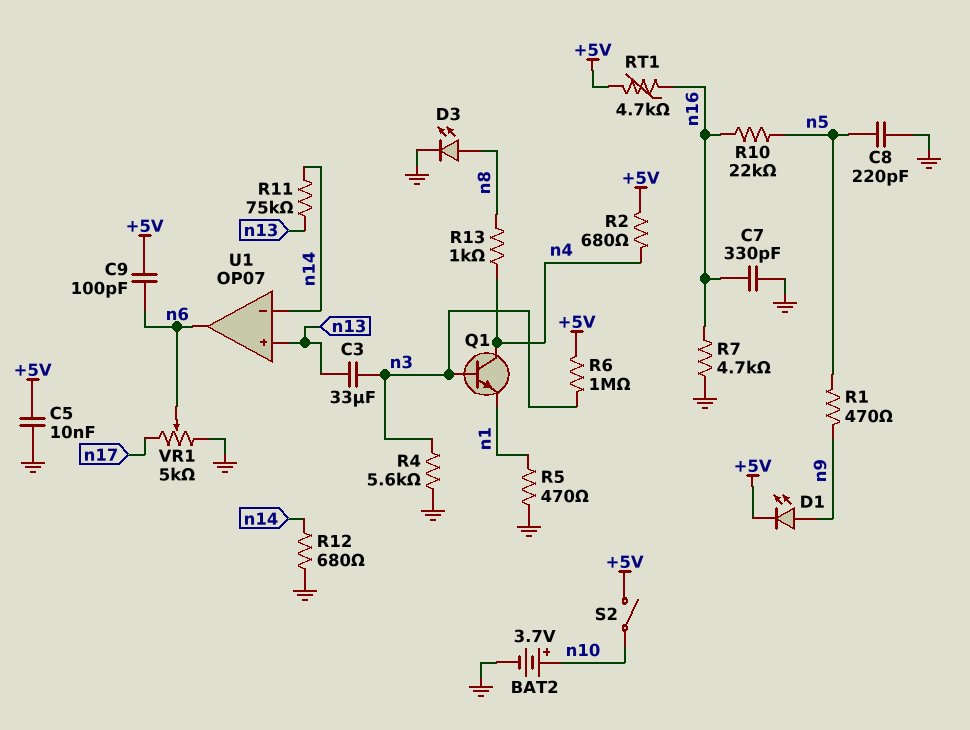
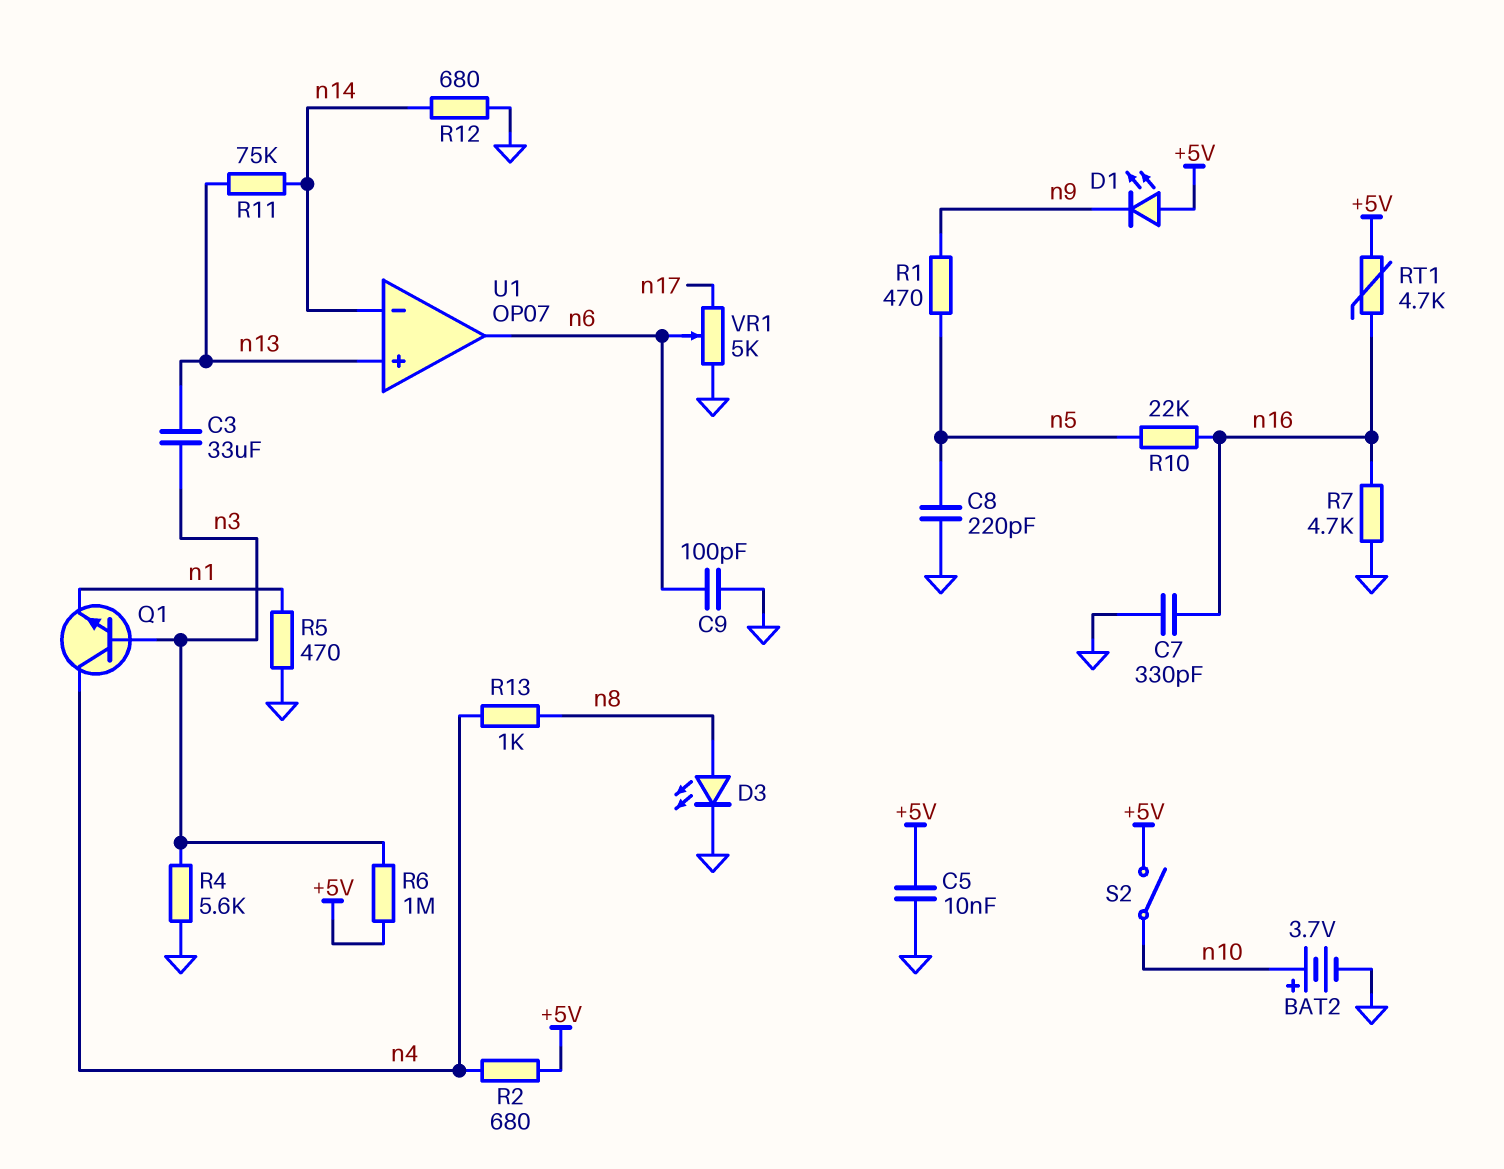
C9: 100pF (+5V, n6) -> 100pF (GND, n6)
D1: LED (A n9, K +5V) -> LED (A +5V, K n9)

